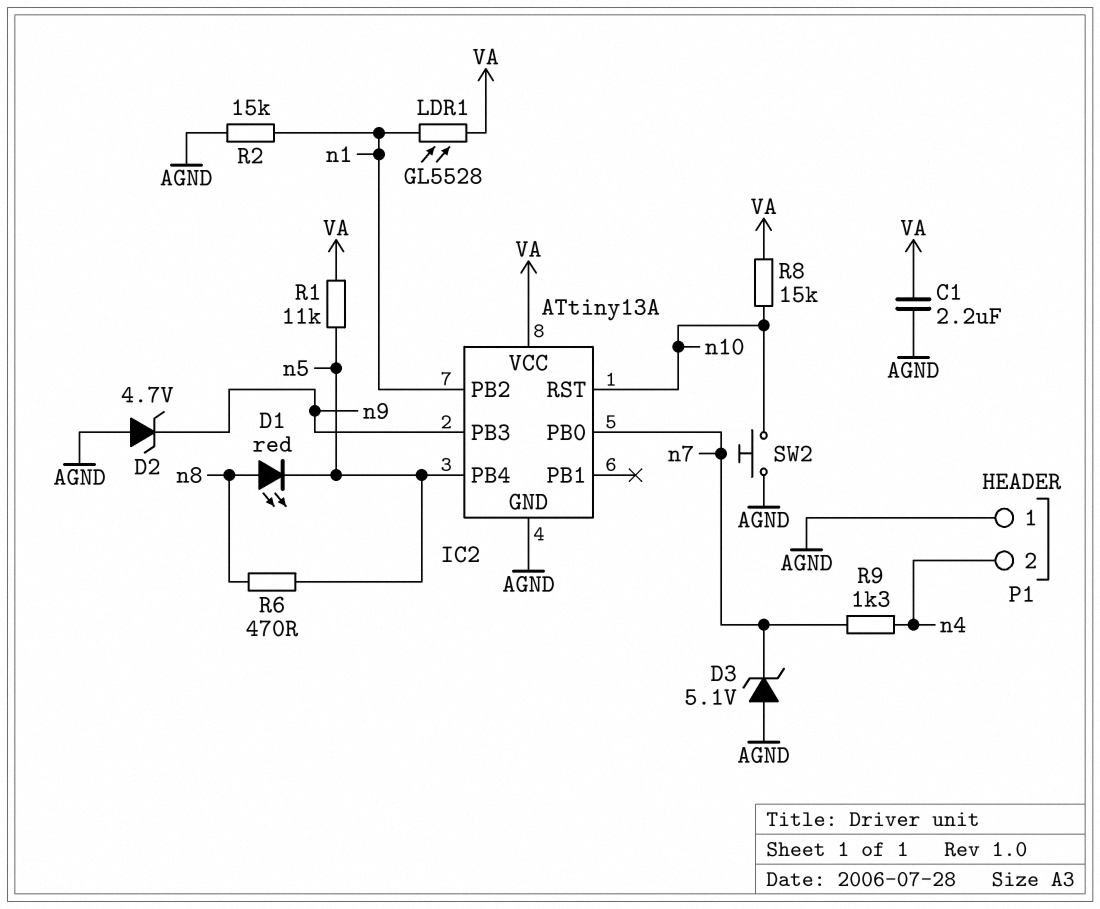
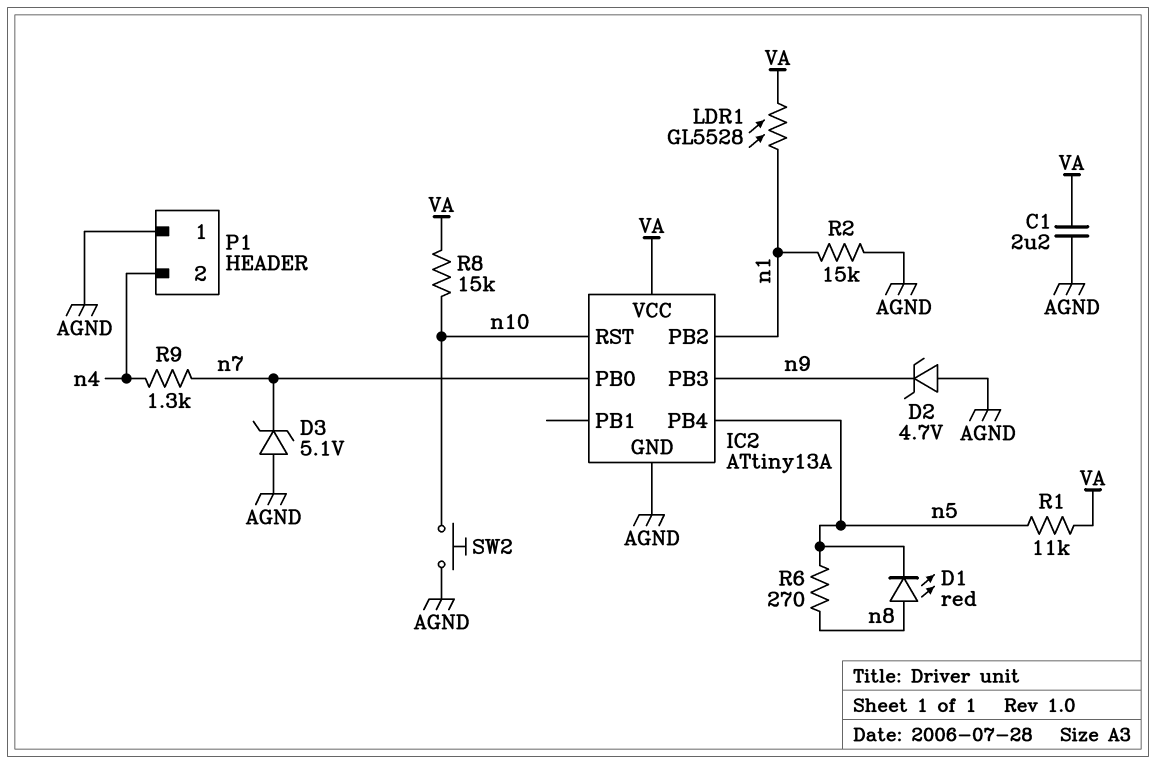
R6: 470 (n5, n8) -> 270 (n5, n8)

